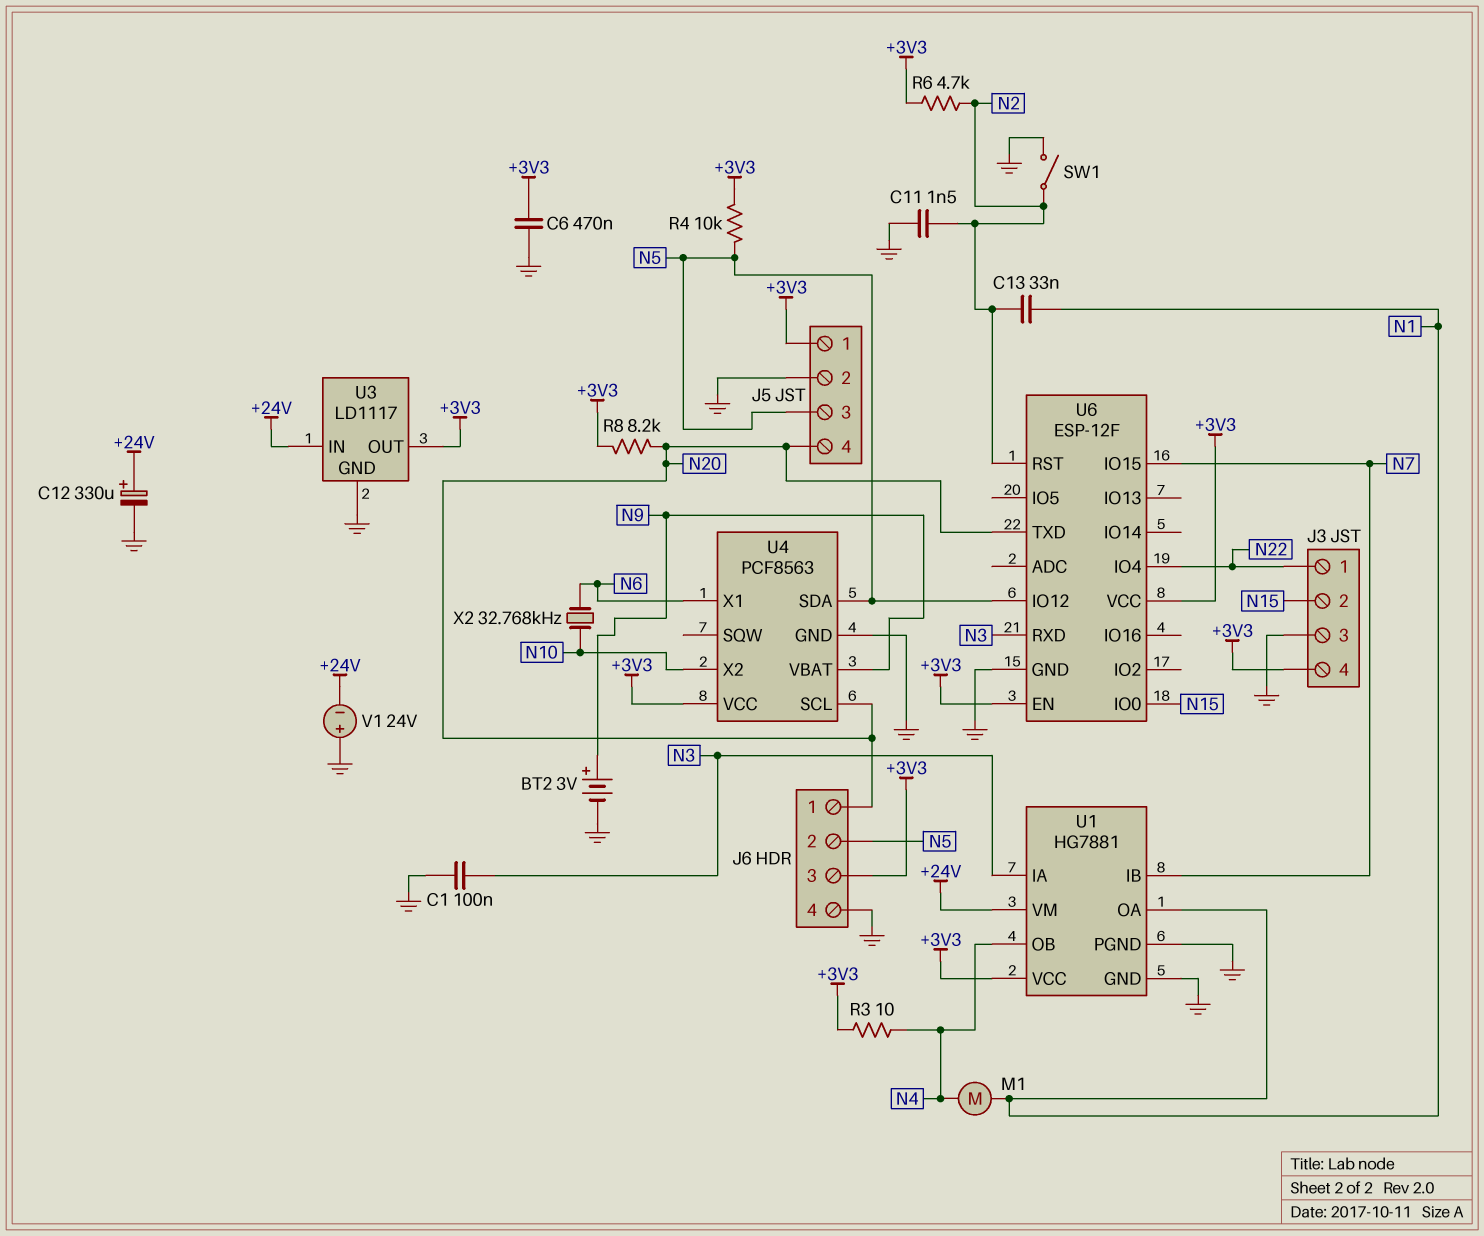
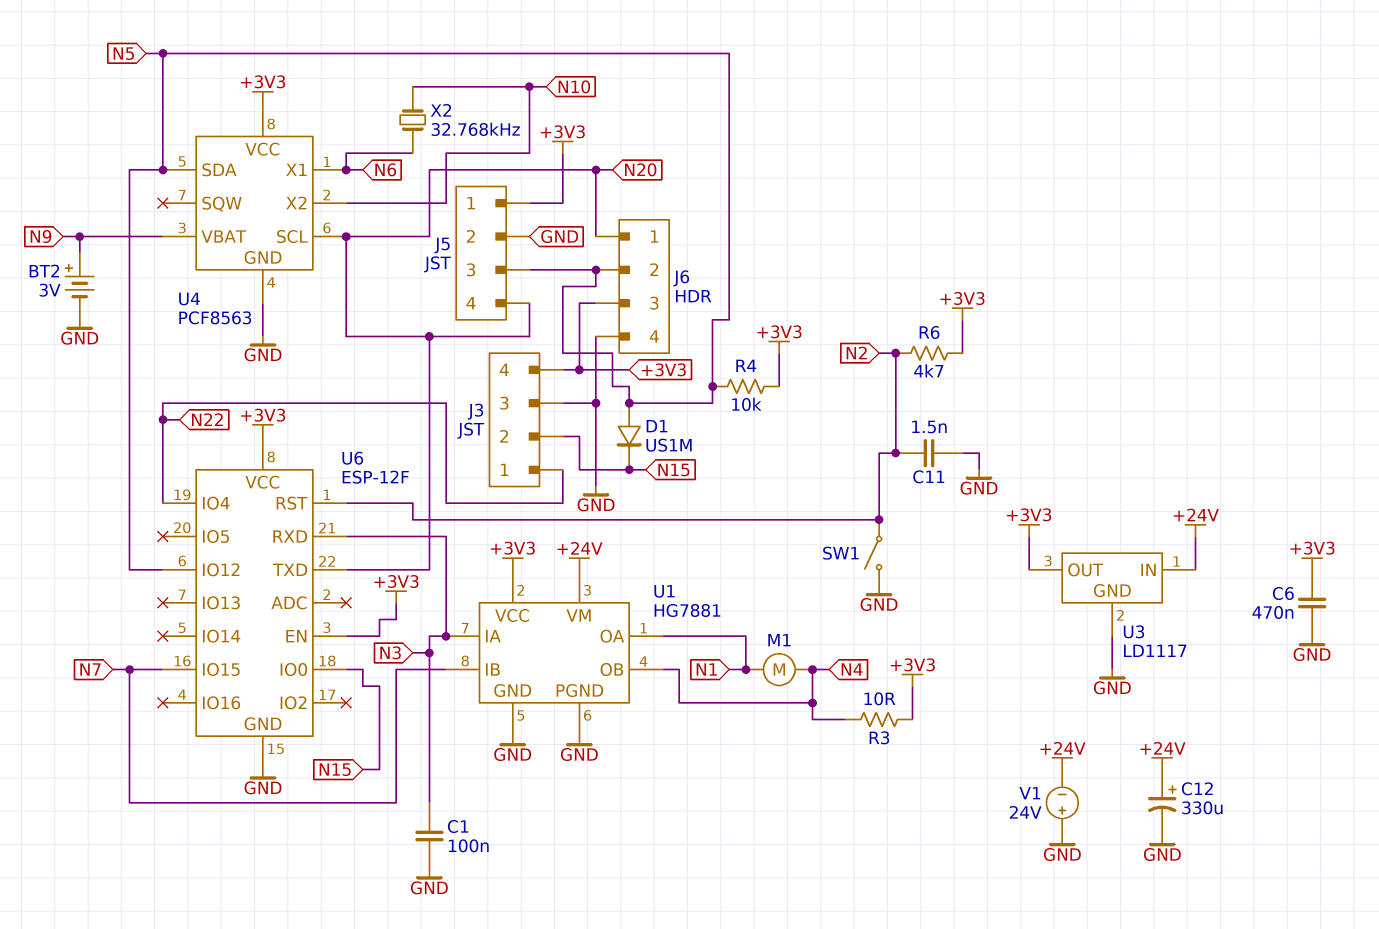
C13: 33nF (N1, N2) -> none
D1: none -> diode US1M (A N5, K N15)
R8: 8.2k (+3V3, N20) -> none

